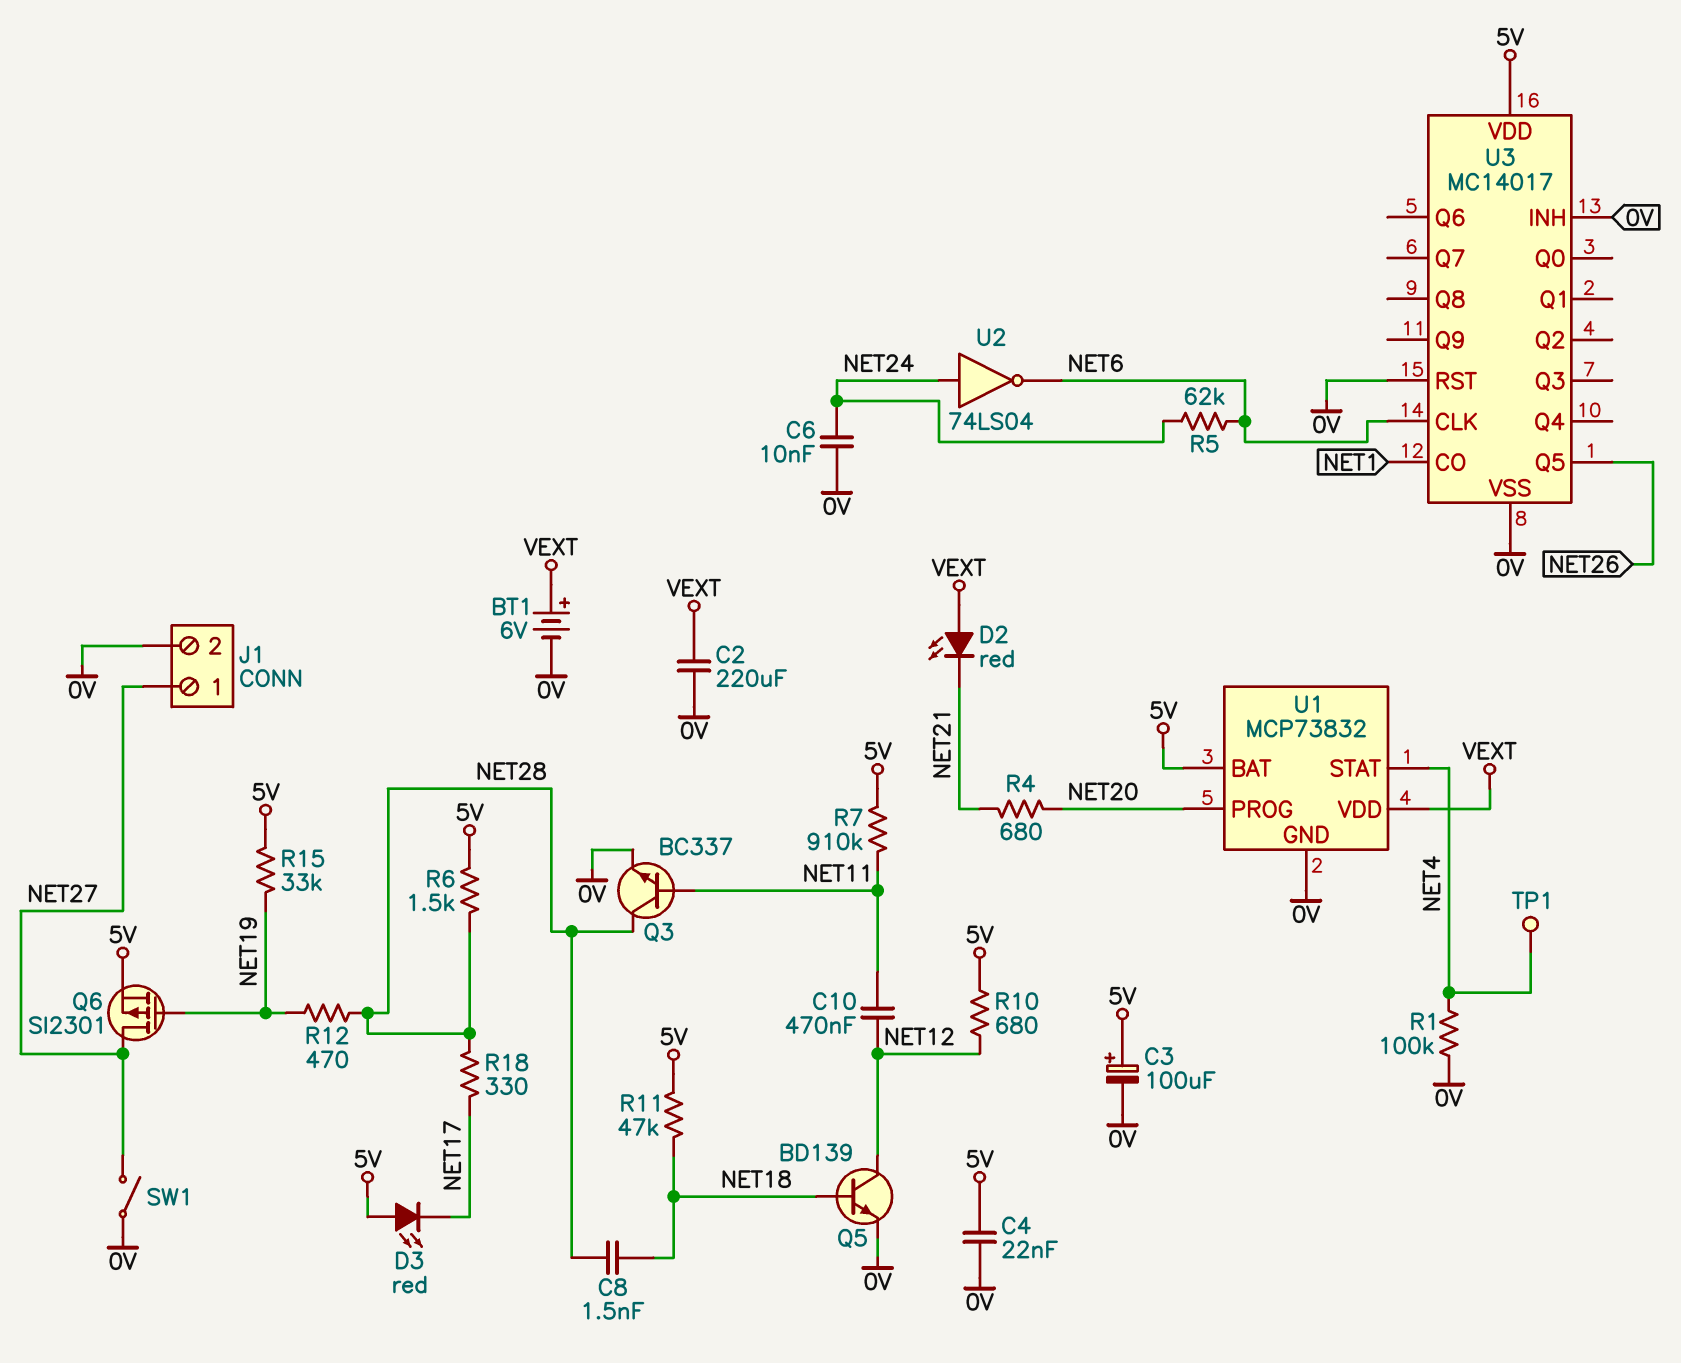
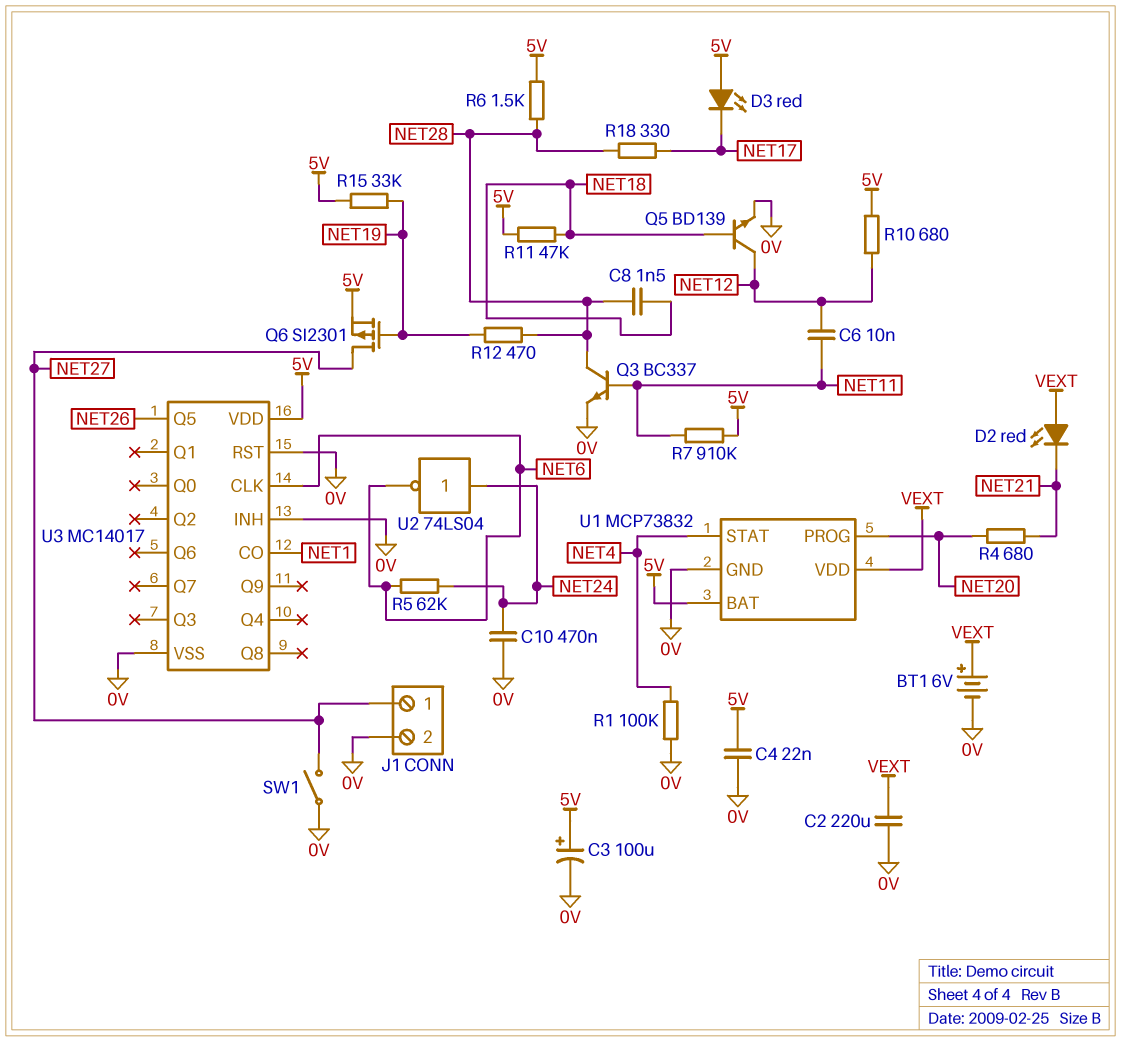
C6: 10nF (0V, NET24) -> 10nF (NET11, NET12)
C10: 470nF (NET11, NET12) -> 470nF (0V, NET24)
TP1: test point (NET4) -> none

